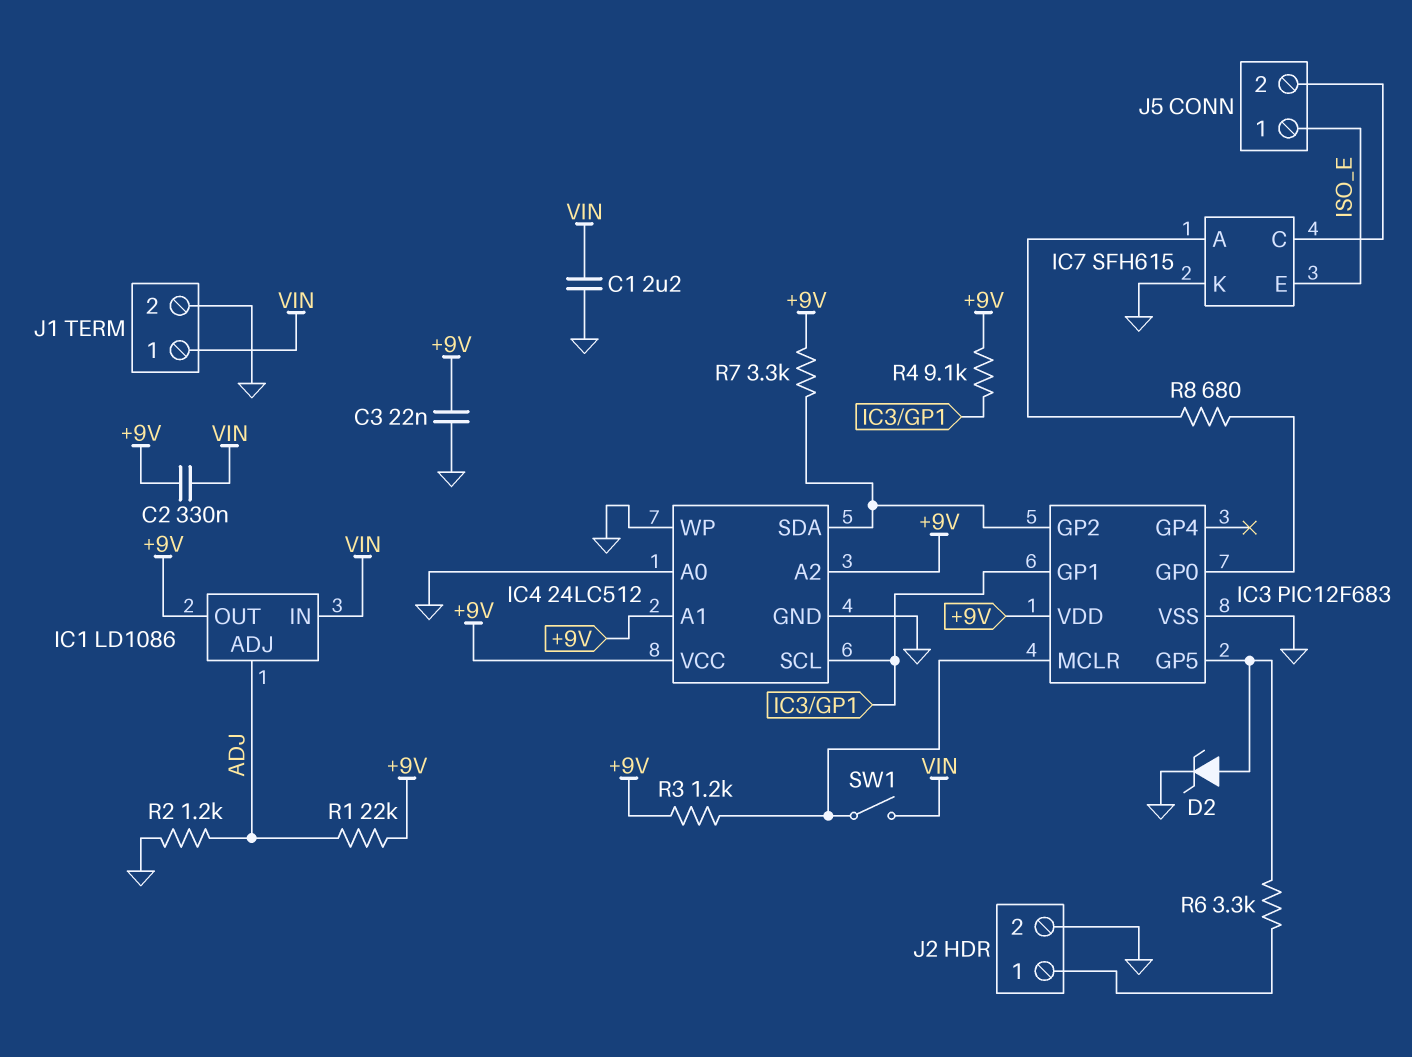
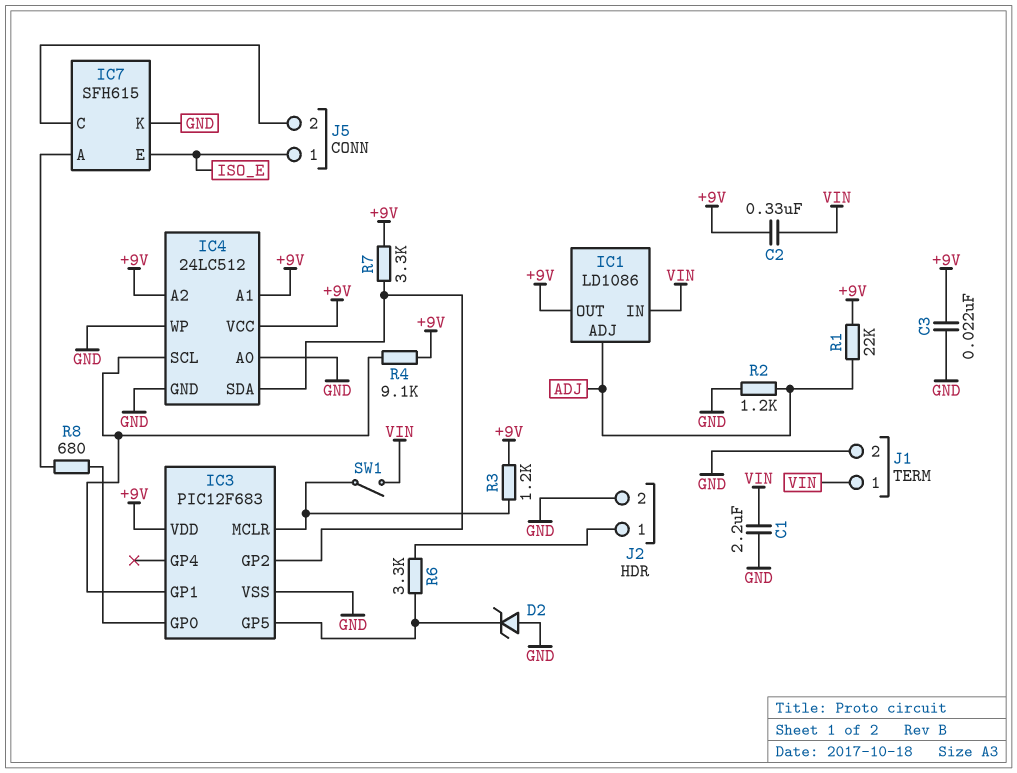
D2: zener (A IC3/GP5, K GND) -> zener (A GND, K IC3/GP5)

